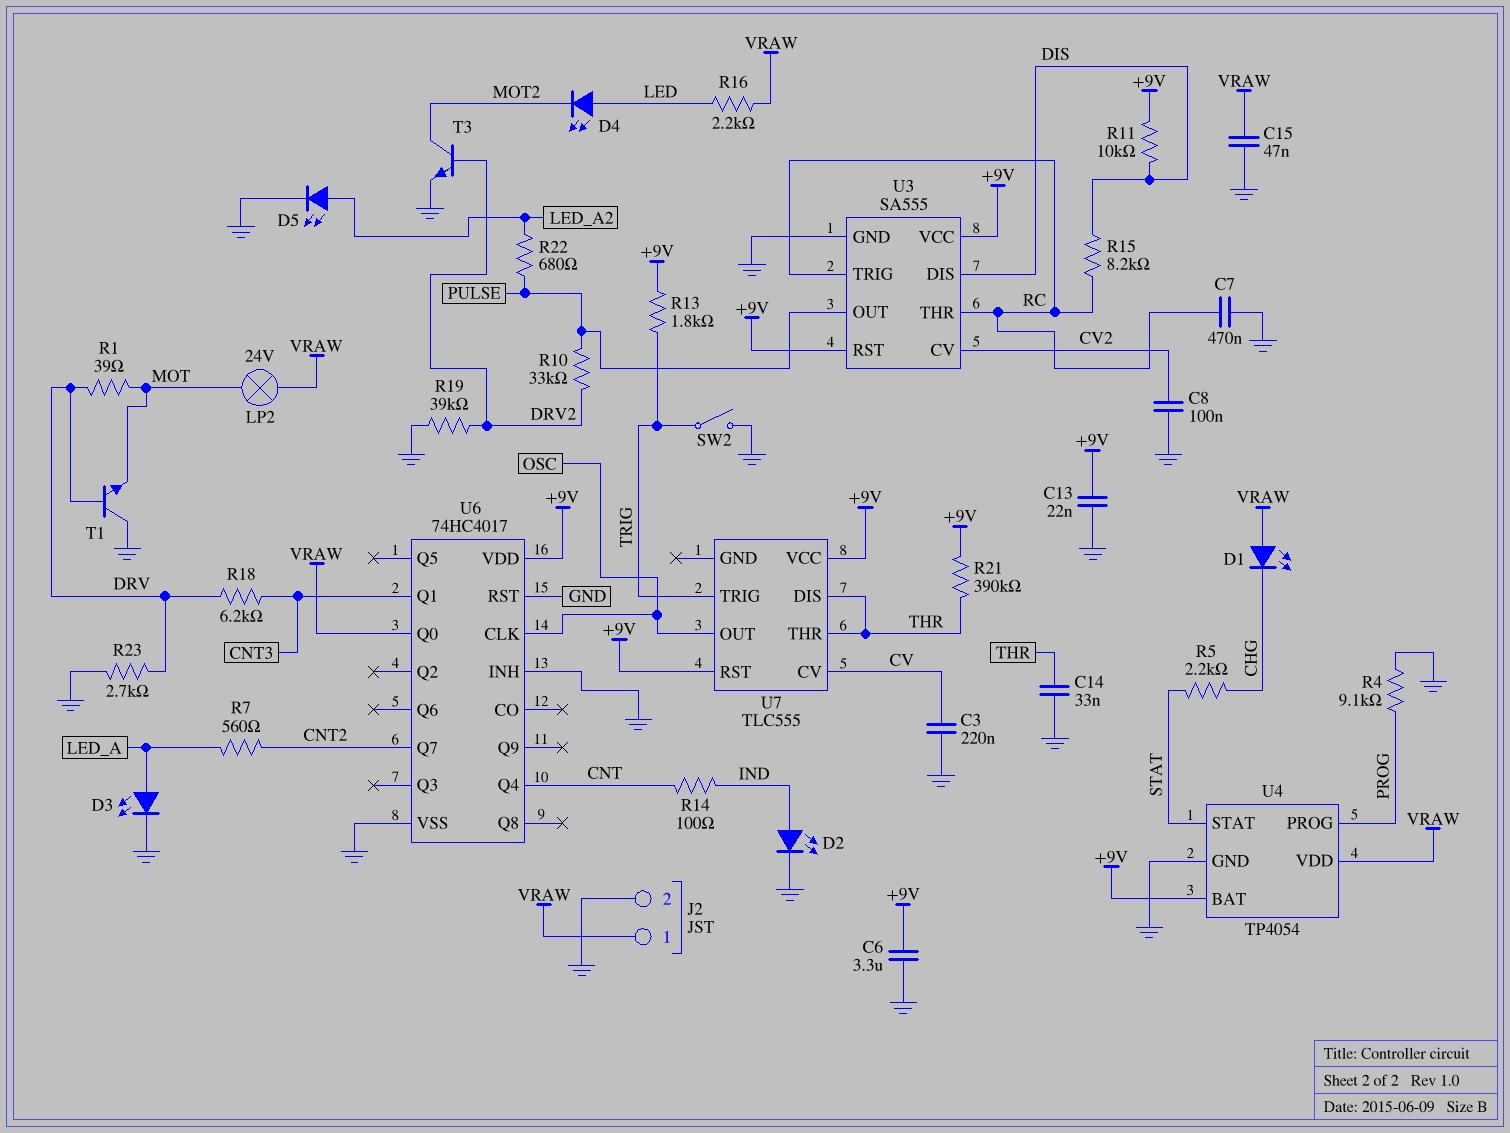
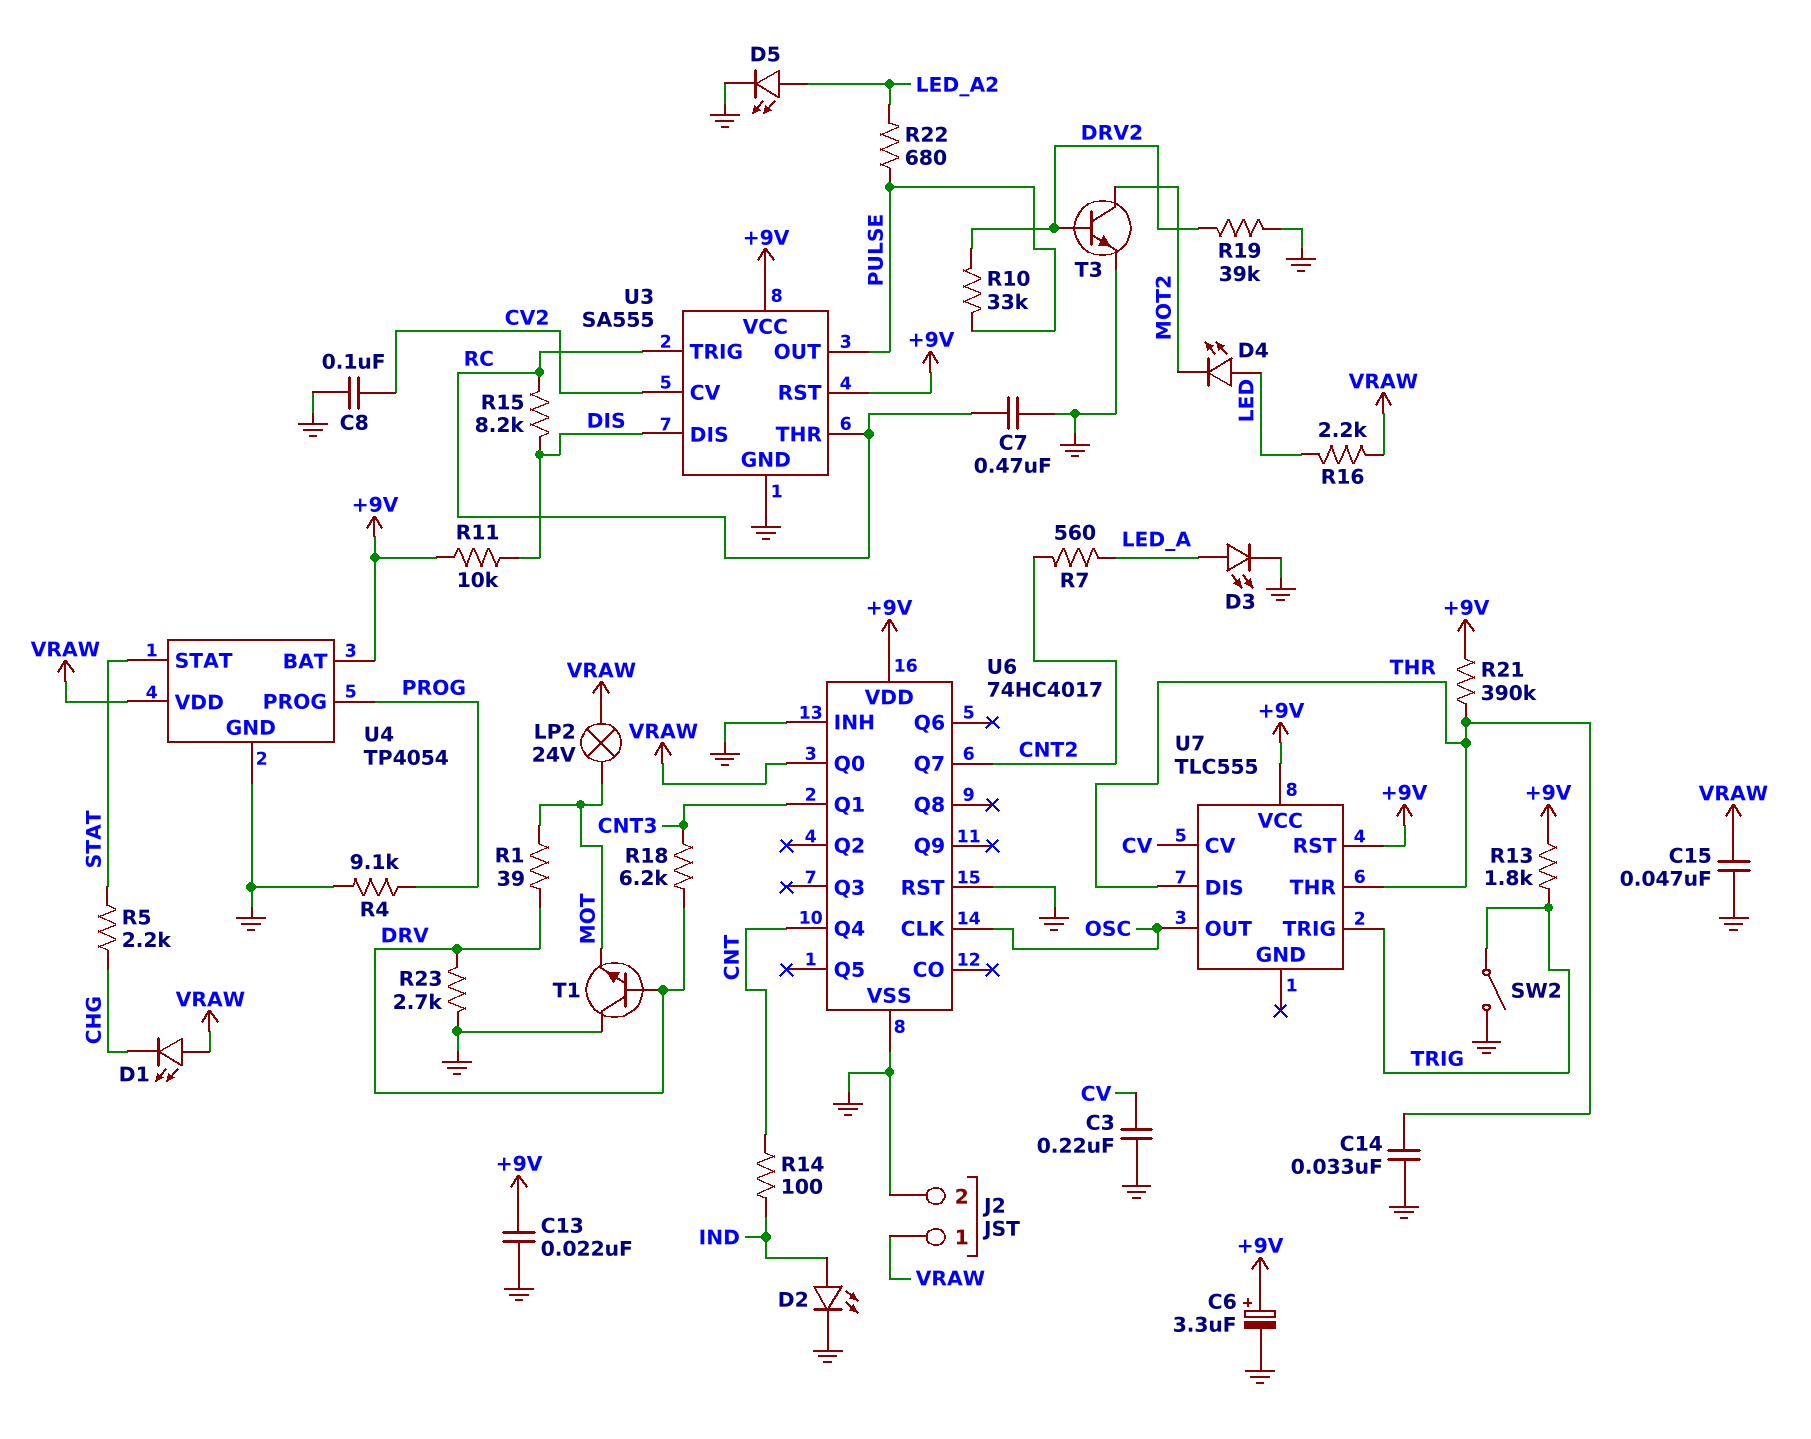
C6: 3.3uF (+9V, GND) -> 3.3uF (plus +9V, minus GND)

